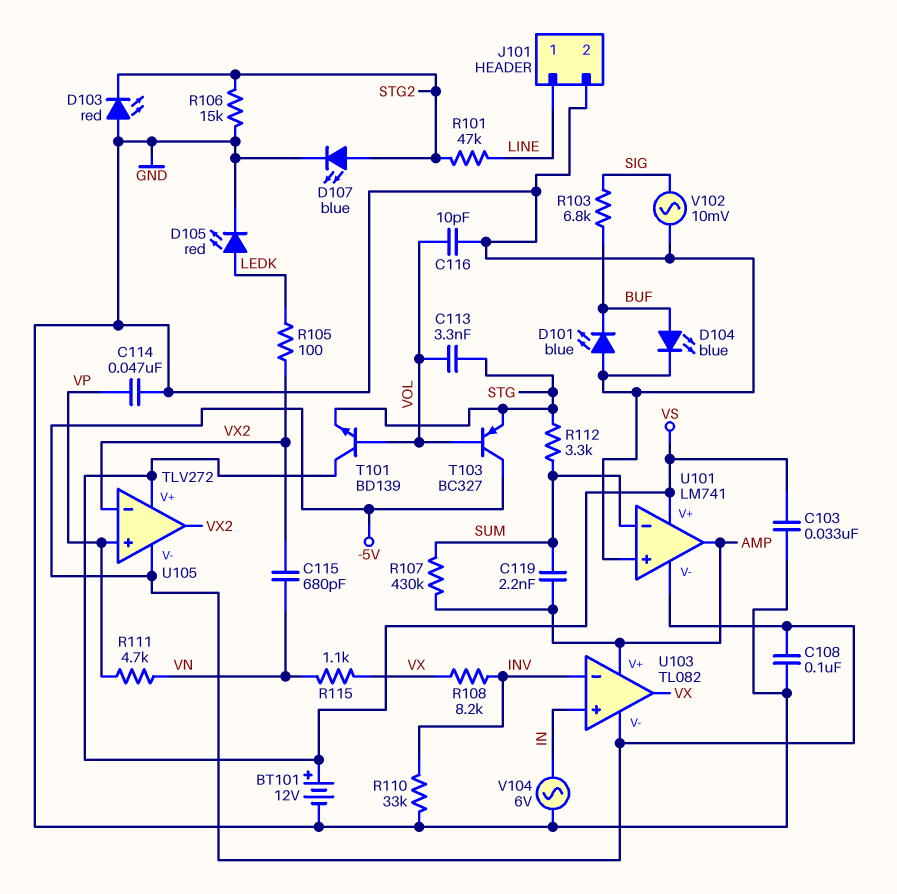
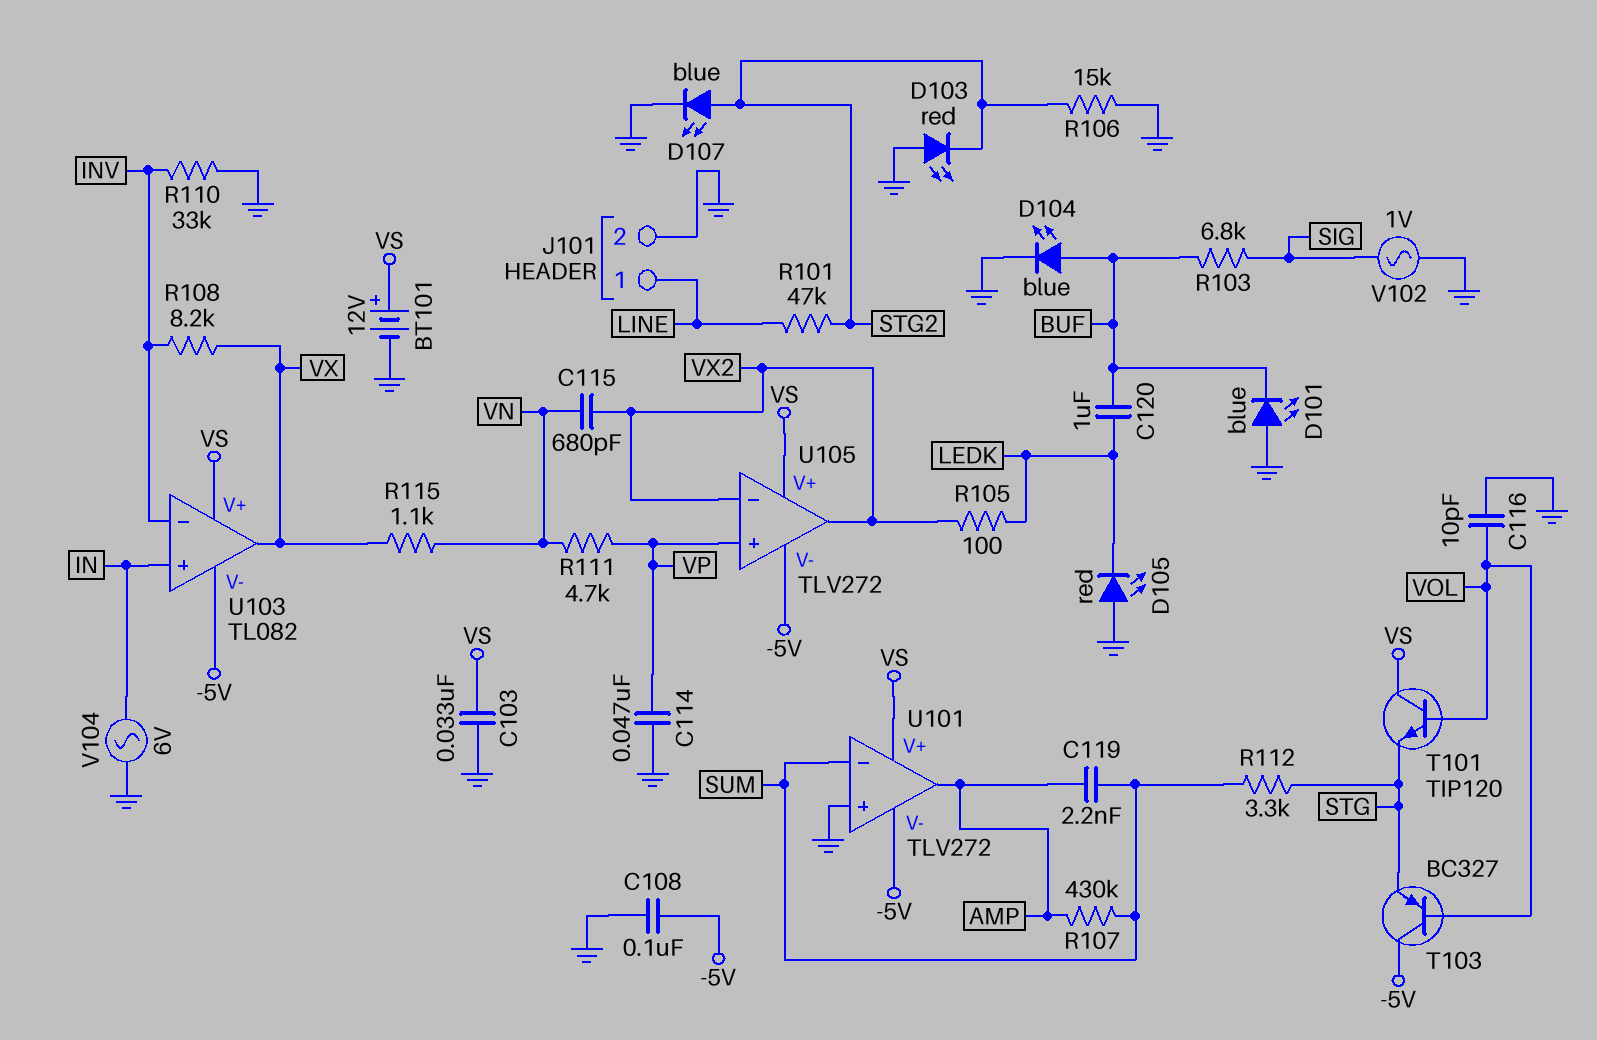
C113: 3.3nF (STG, VOL) -> none
C120: none -> 1uF (BUF, LEDK)
D105: LED red (A LEDK, K GND) -> LED red (A GND, K LEDK)
T101: NPN BD139 (B VOL, C VS, E STG) -> NPN TIP120 (B VOL, C VS, E STG)
U101: LM741 -> TLV272
U103 pin V+: AMP -> VS
V102: AC 10mV (GND, SIG) -> AC 1V (GND, SIG)

